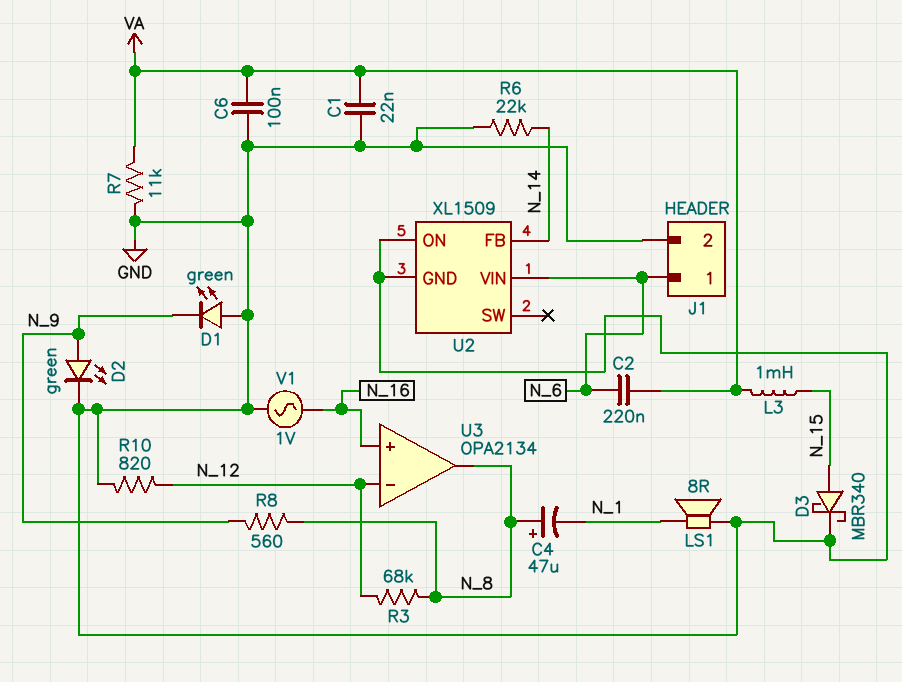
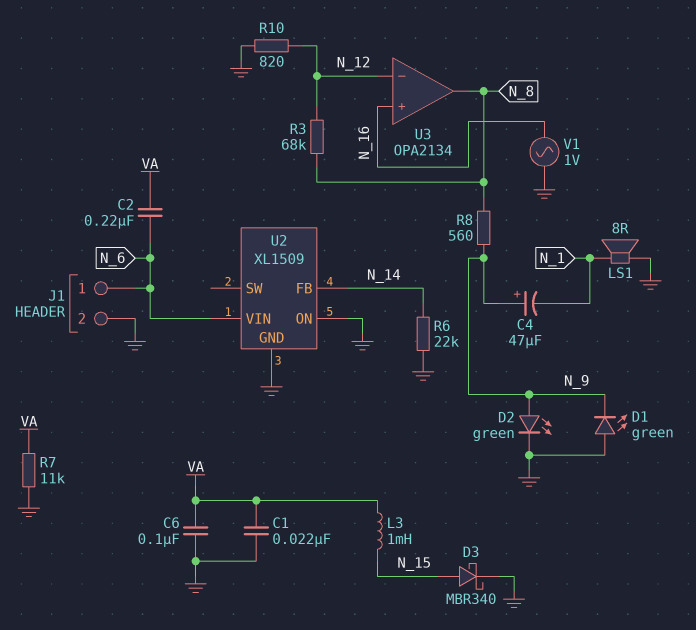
C4: 47uF (plus N_8, minus N_1) -> 47uF (plus N_9, minus N_1)

